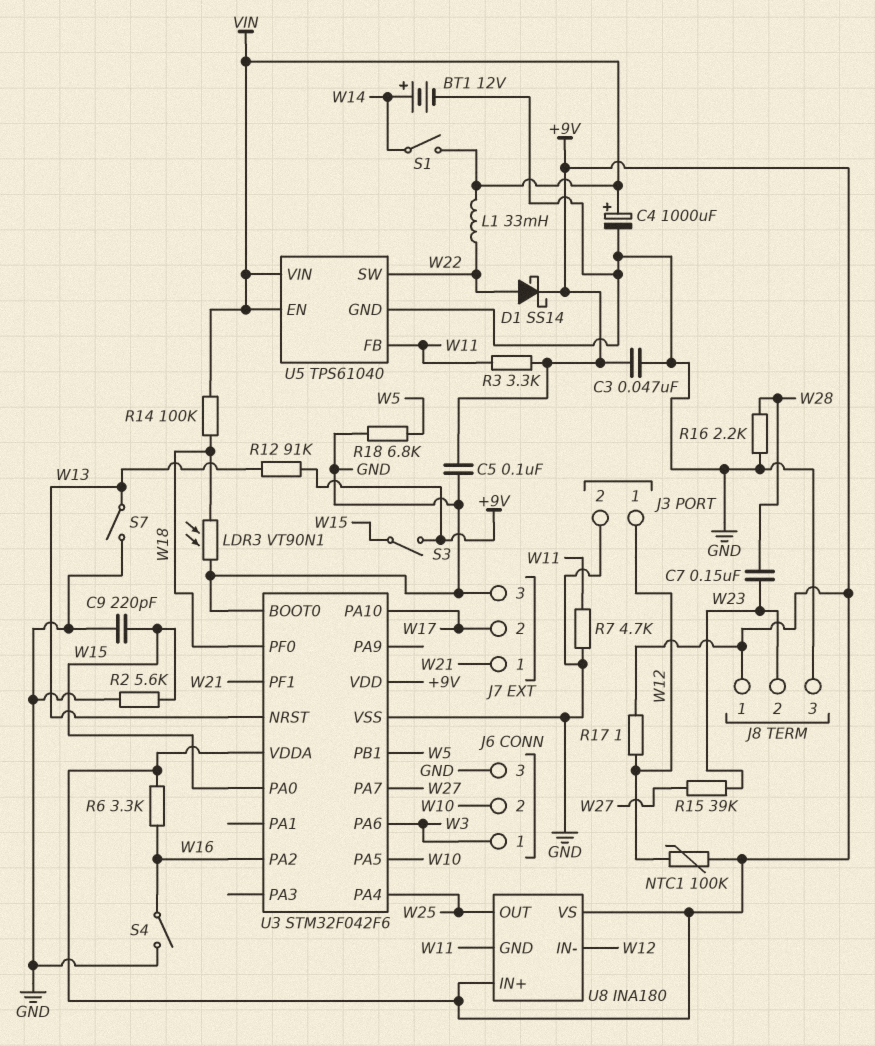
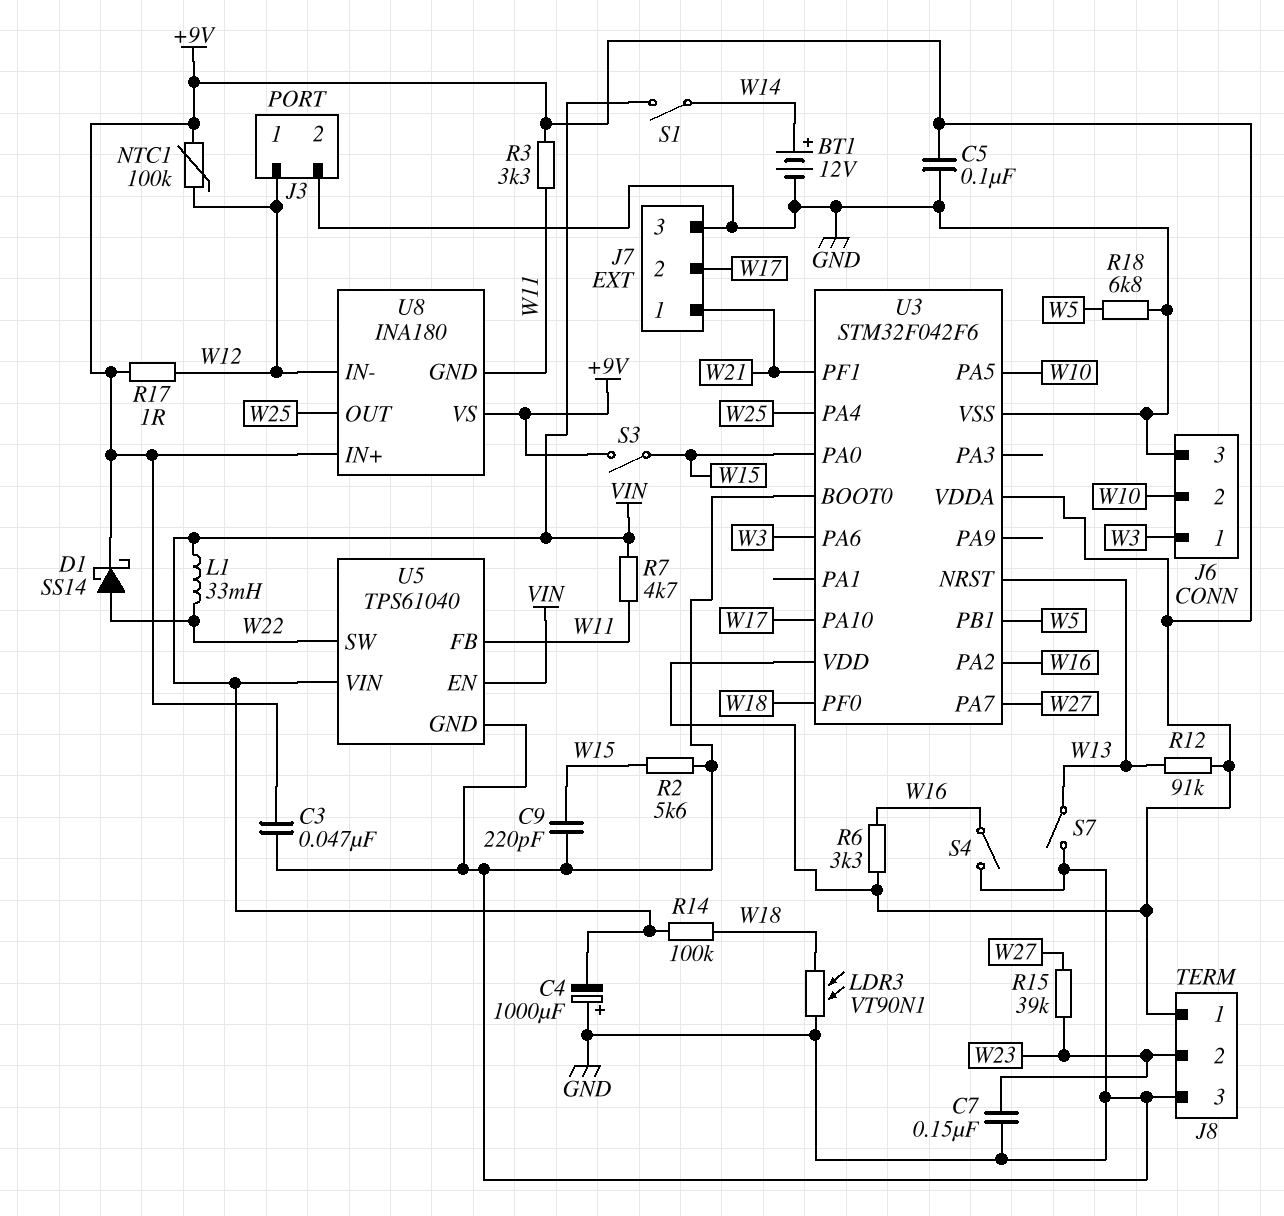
C4: 1000uF (plus VIN, minus GND) -> 1000uF (plus GND, minus VIN)
C7: 150nF (W23, W28) -> 150nF (GND, W23)
R7: 4.7k (GND, W11) -> 4.7k (VIN, W11)
R16: 2.2k (GND, W28) -> none

